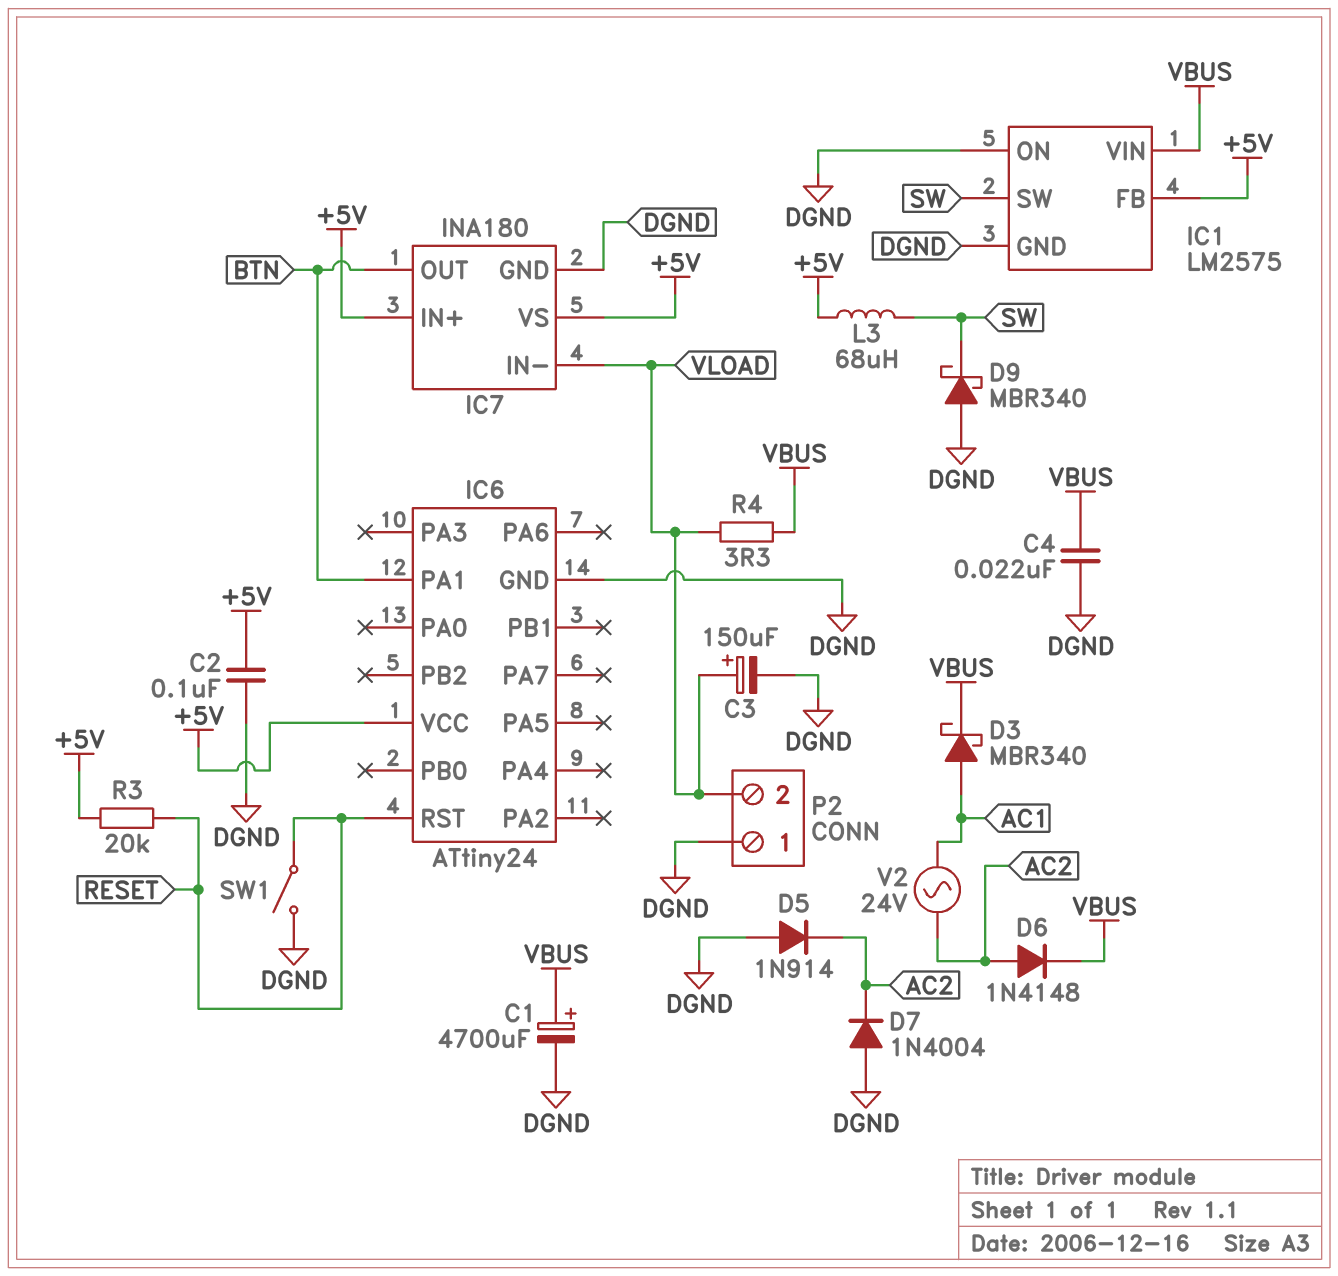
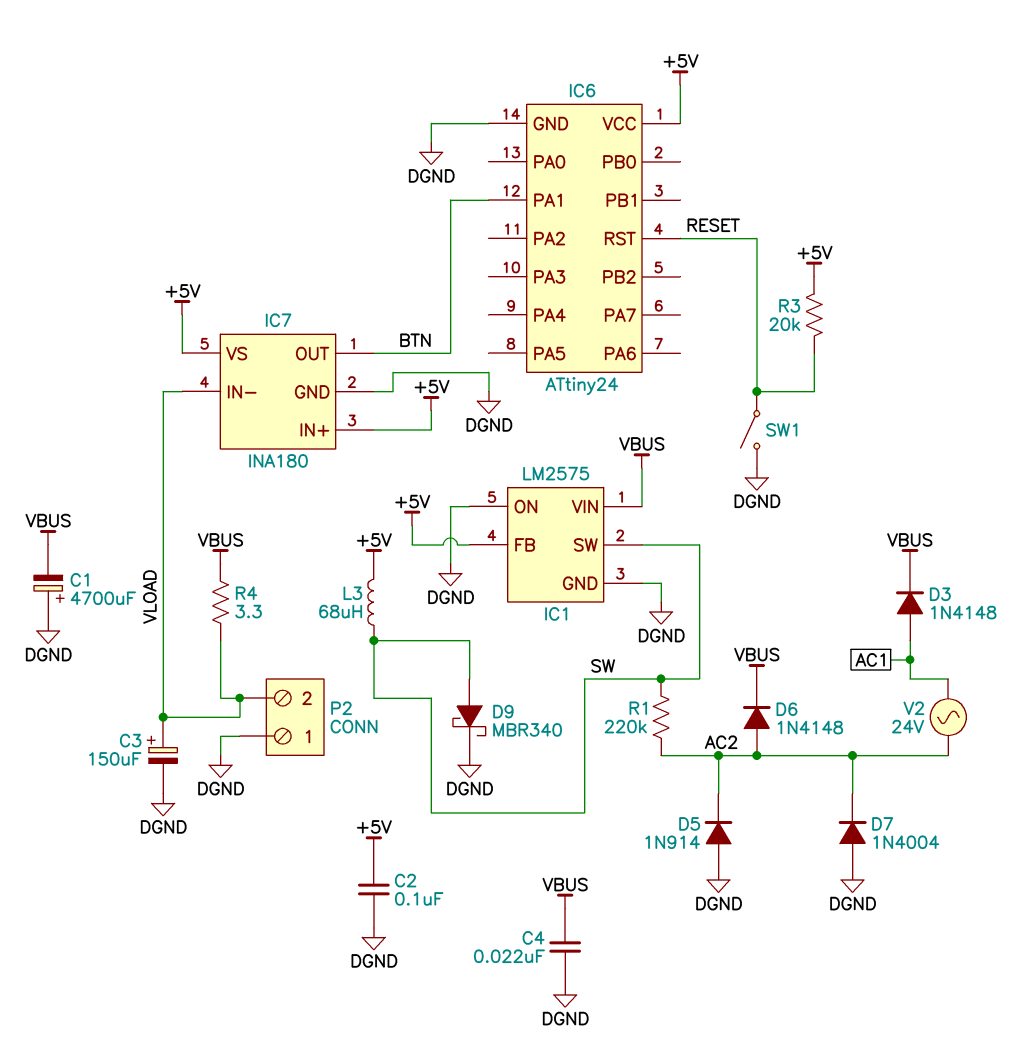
C1: 4700uF (plus VBUS, minus DGND) -> 4700uF (plus DGND, minus VBUS)
D3: schottky MBR340 (A AC1, K VBUS) -> diode 1N4148 (A AC1, K VBUS)
D9: schottky MBR340 (A DGND, K SW) -> schottky MBR340 (A SW, K DGND)
R1: none -> 220k (AC2, SW)

